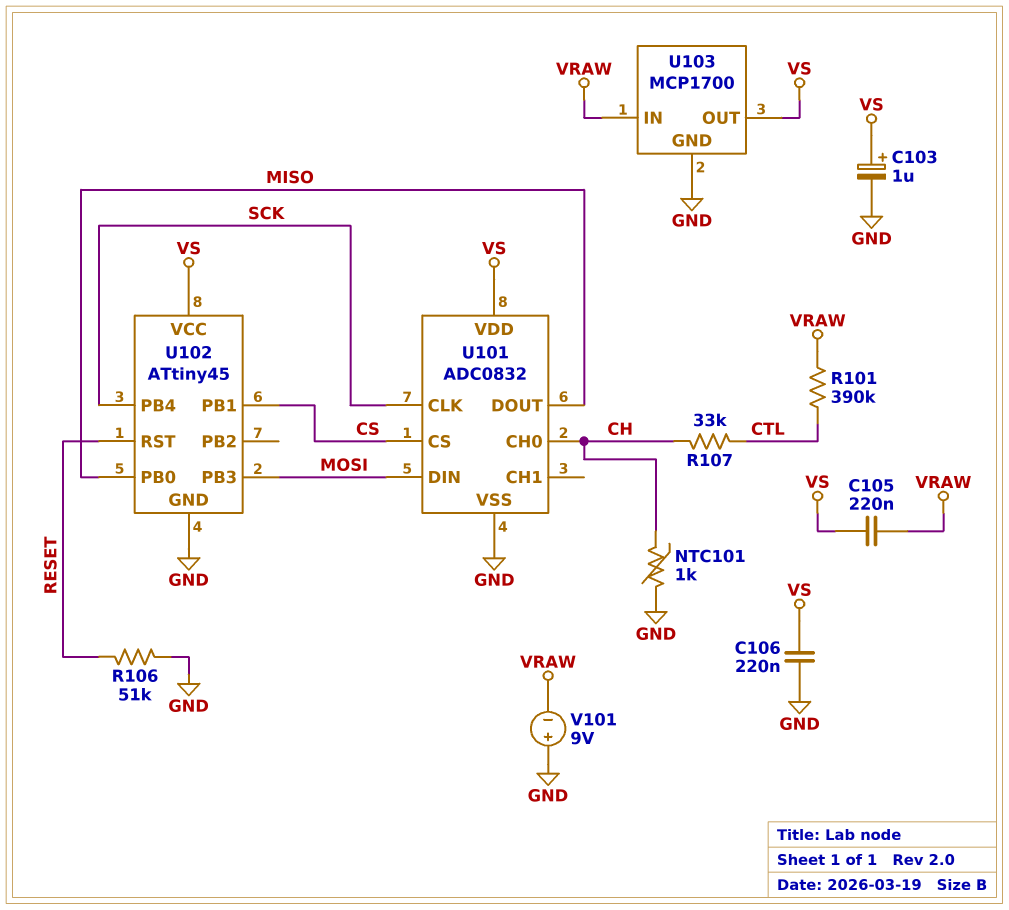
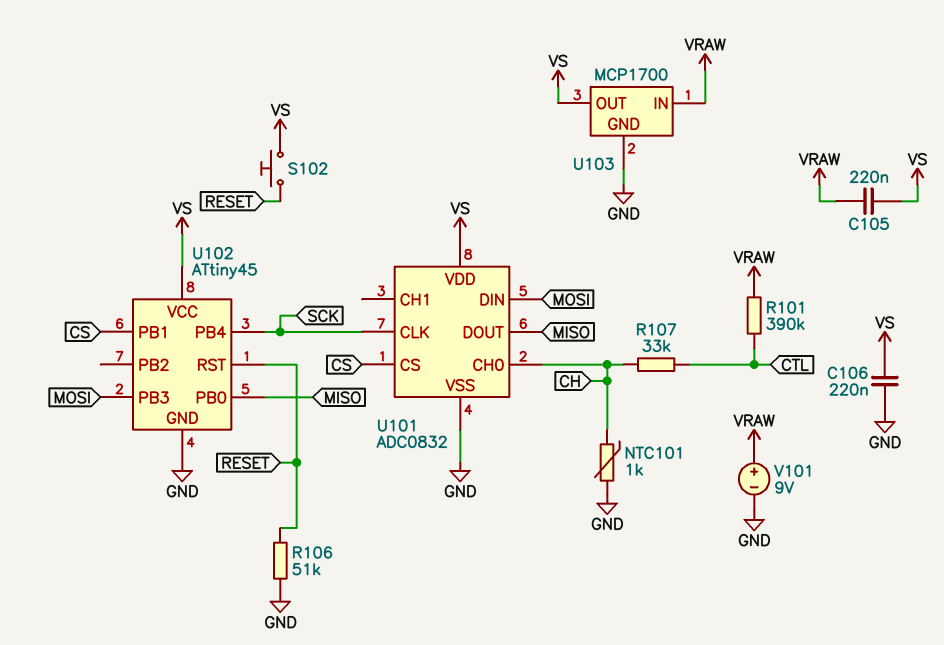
C103: 1uF (plus VS, minus GND) -> none
S102: none -> button (RESET, VS)
V101: 9V (plus GND, minus VRAW) -> 9V (plus VRAW, minus GND)

